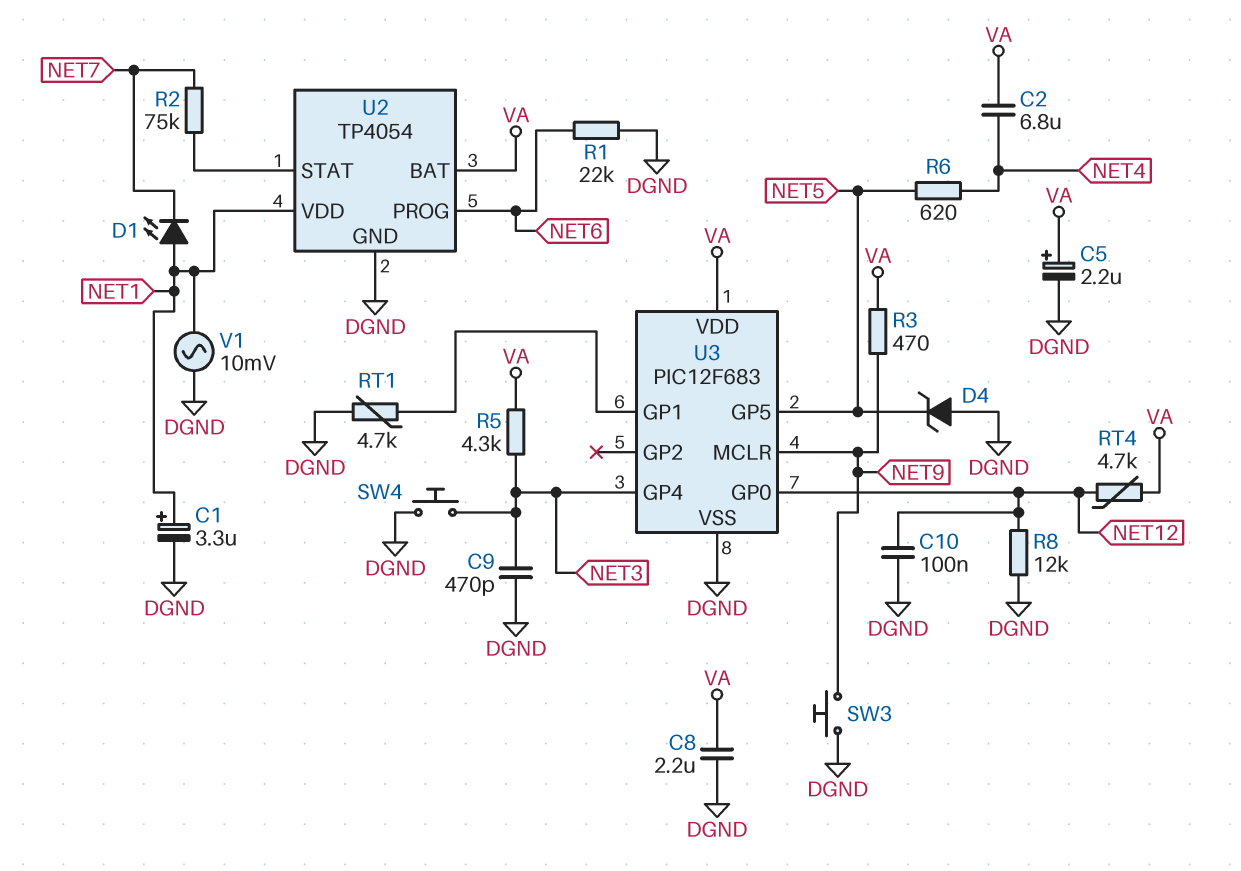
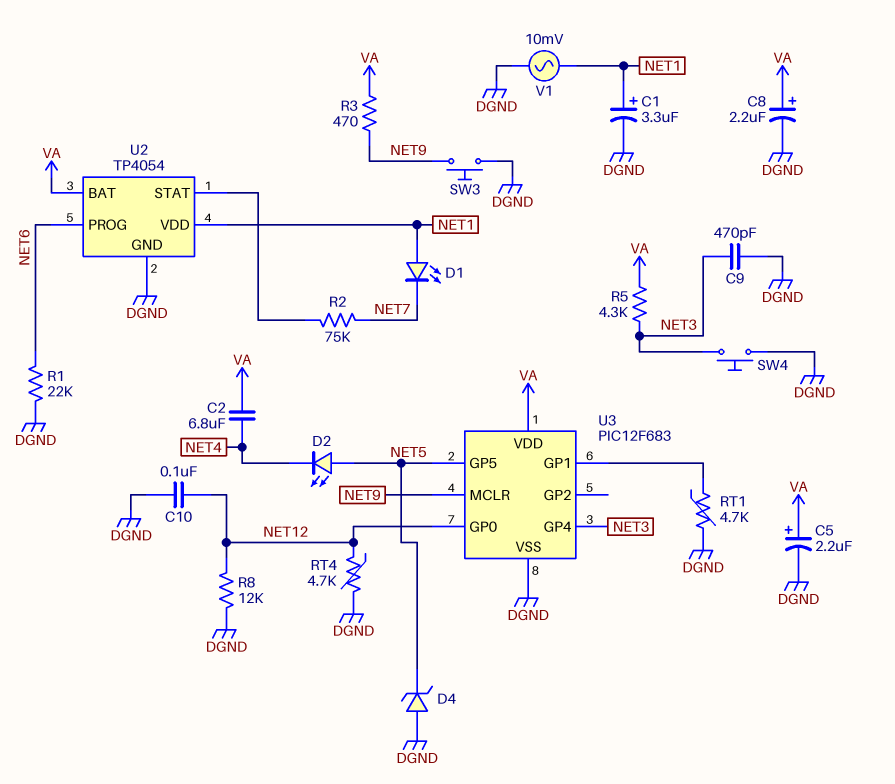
C8: 2.2uF (DGND, VA) -> 2.2uF (plus VA, minus DGND)
D2: none -> LED (A NET5, K NET4)
R6: 620 (NET4, NET5) -> none
RT4: 4.7k (NET12, VA) -> 4.7k (DGND, NET12)

